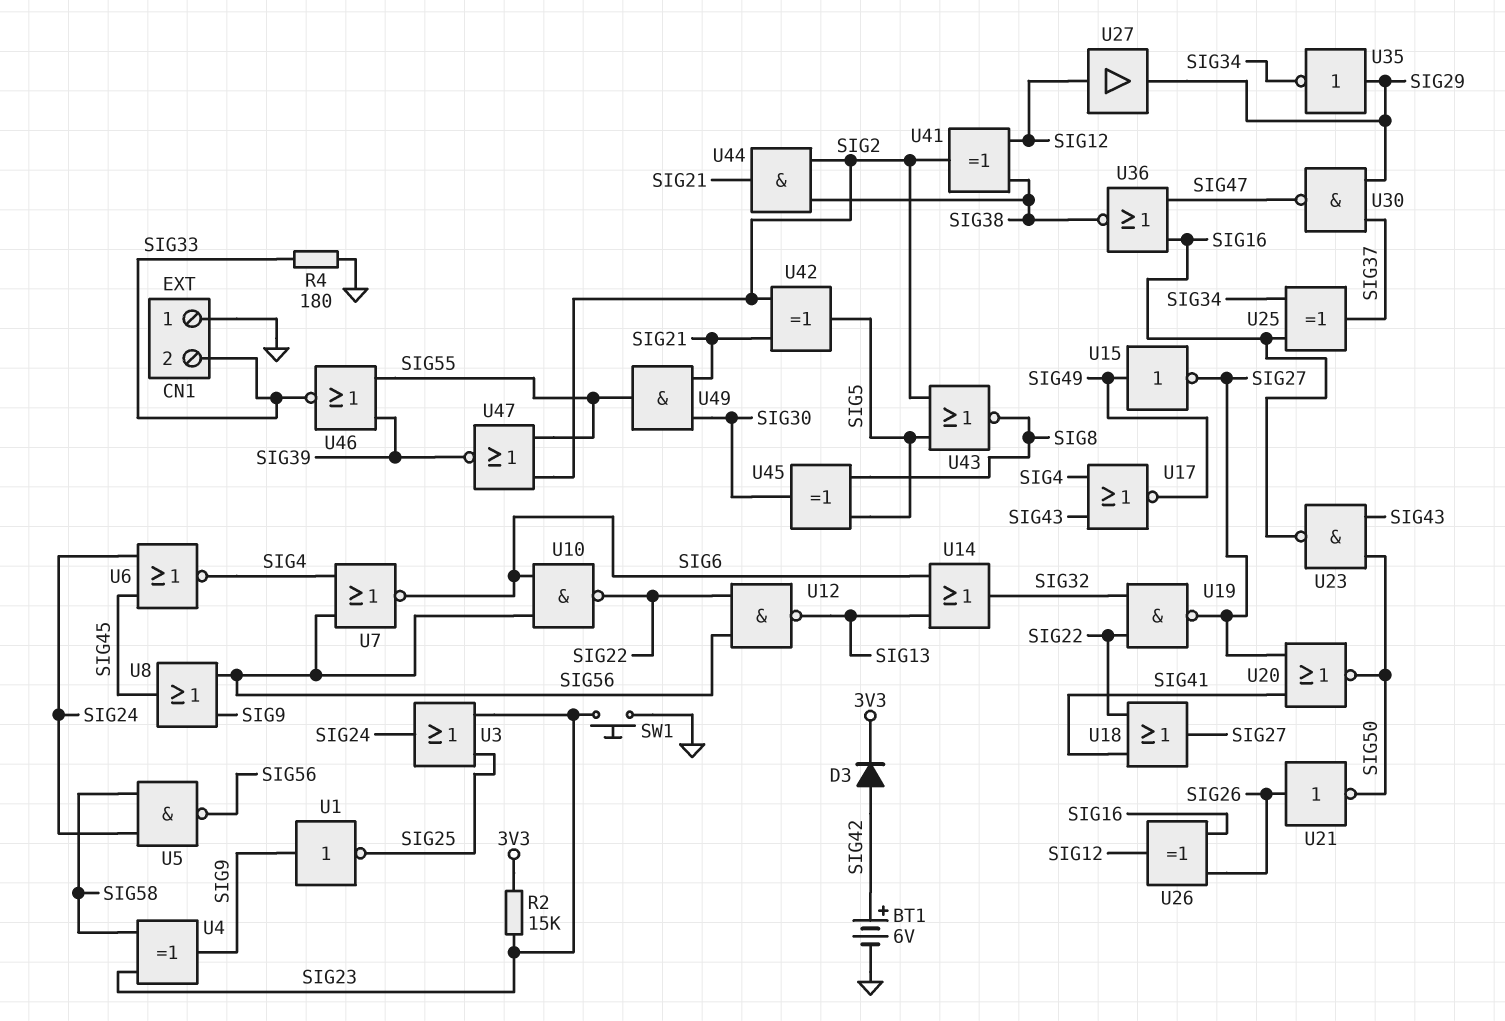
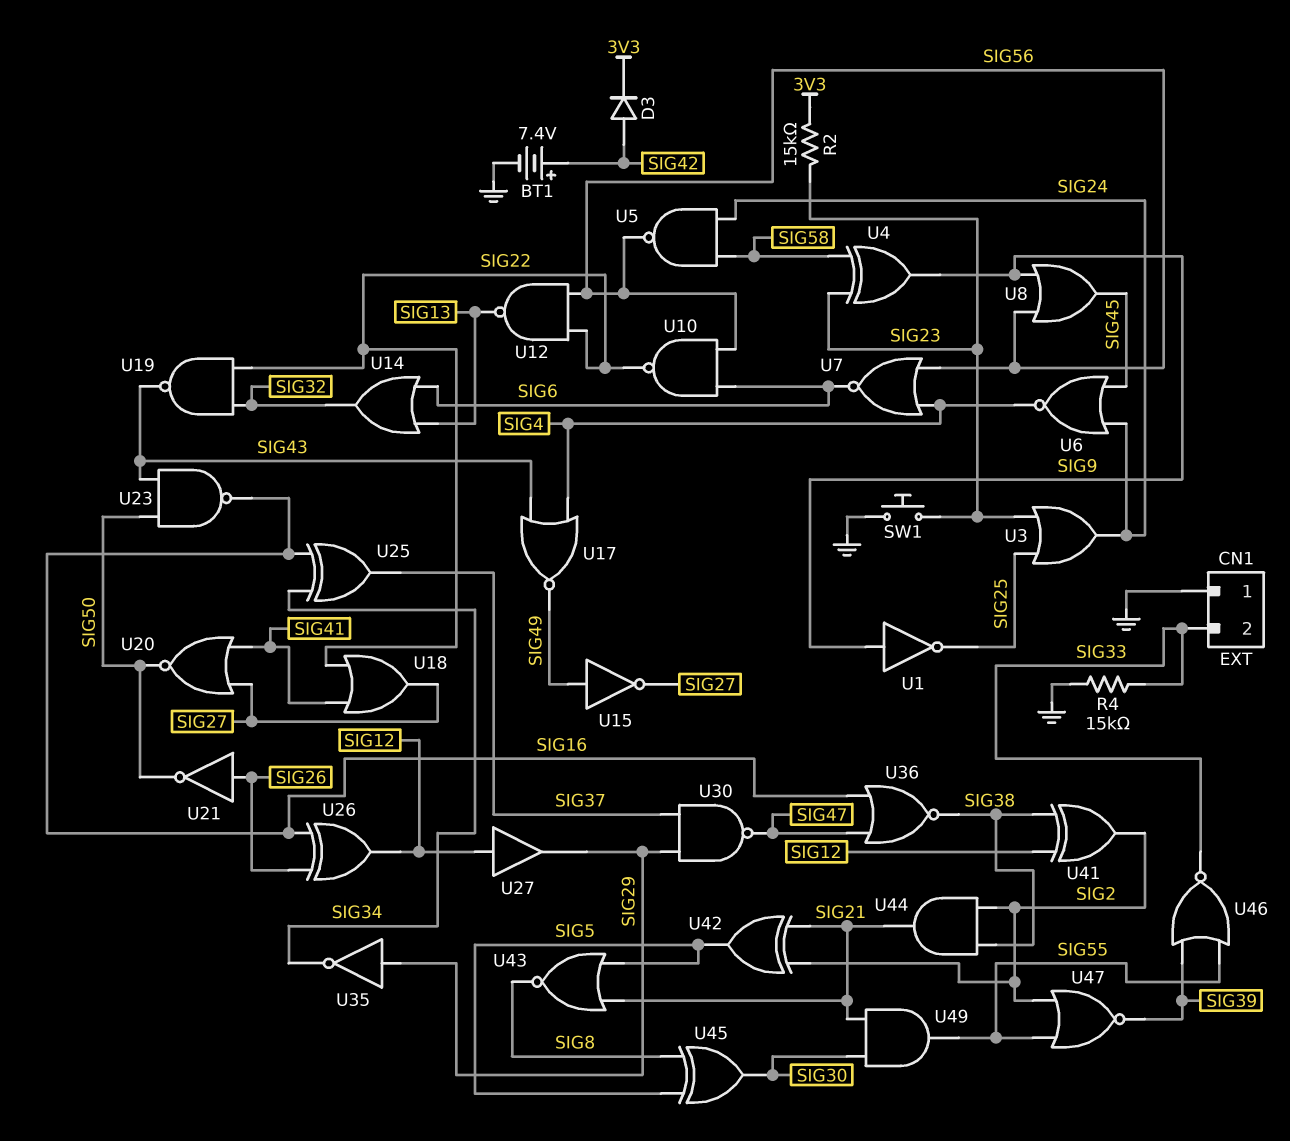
BT1: 6V (plus SIG42, minus GND) -> 7.4V (plus SIG42, minus GND)
R4: 180 (GND, SIG33) -> 15k (GND, SIG33)
U19: NAND (in SIG22, in SIG32, out SIG27) -> NAND (in SIG22, in SIG32, out SIG43)
U43: NOR (in SIG2, in SIG5, out SIG8) -> NOR (in SIG5, in SIG21, out SIG8)

